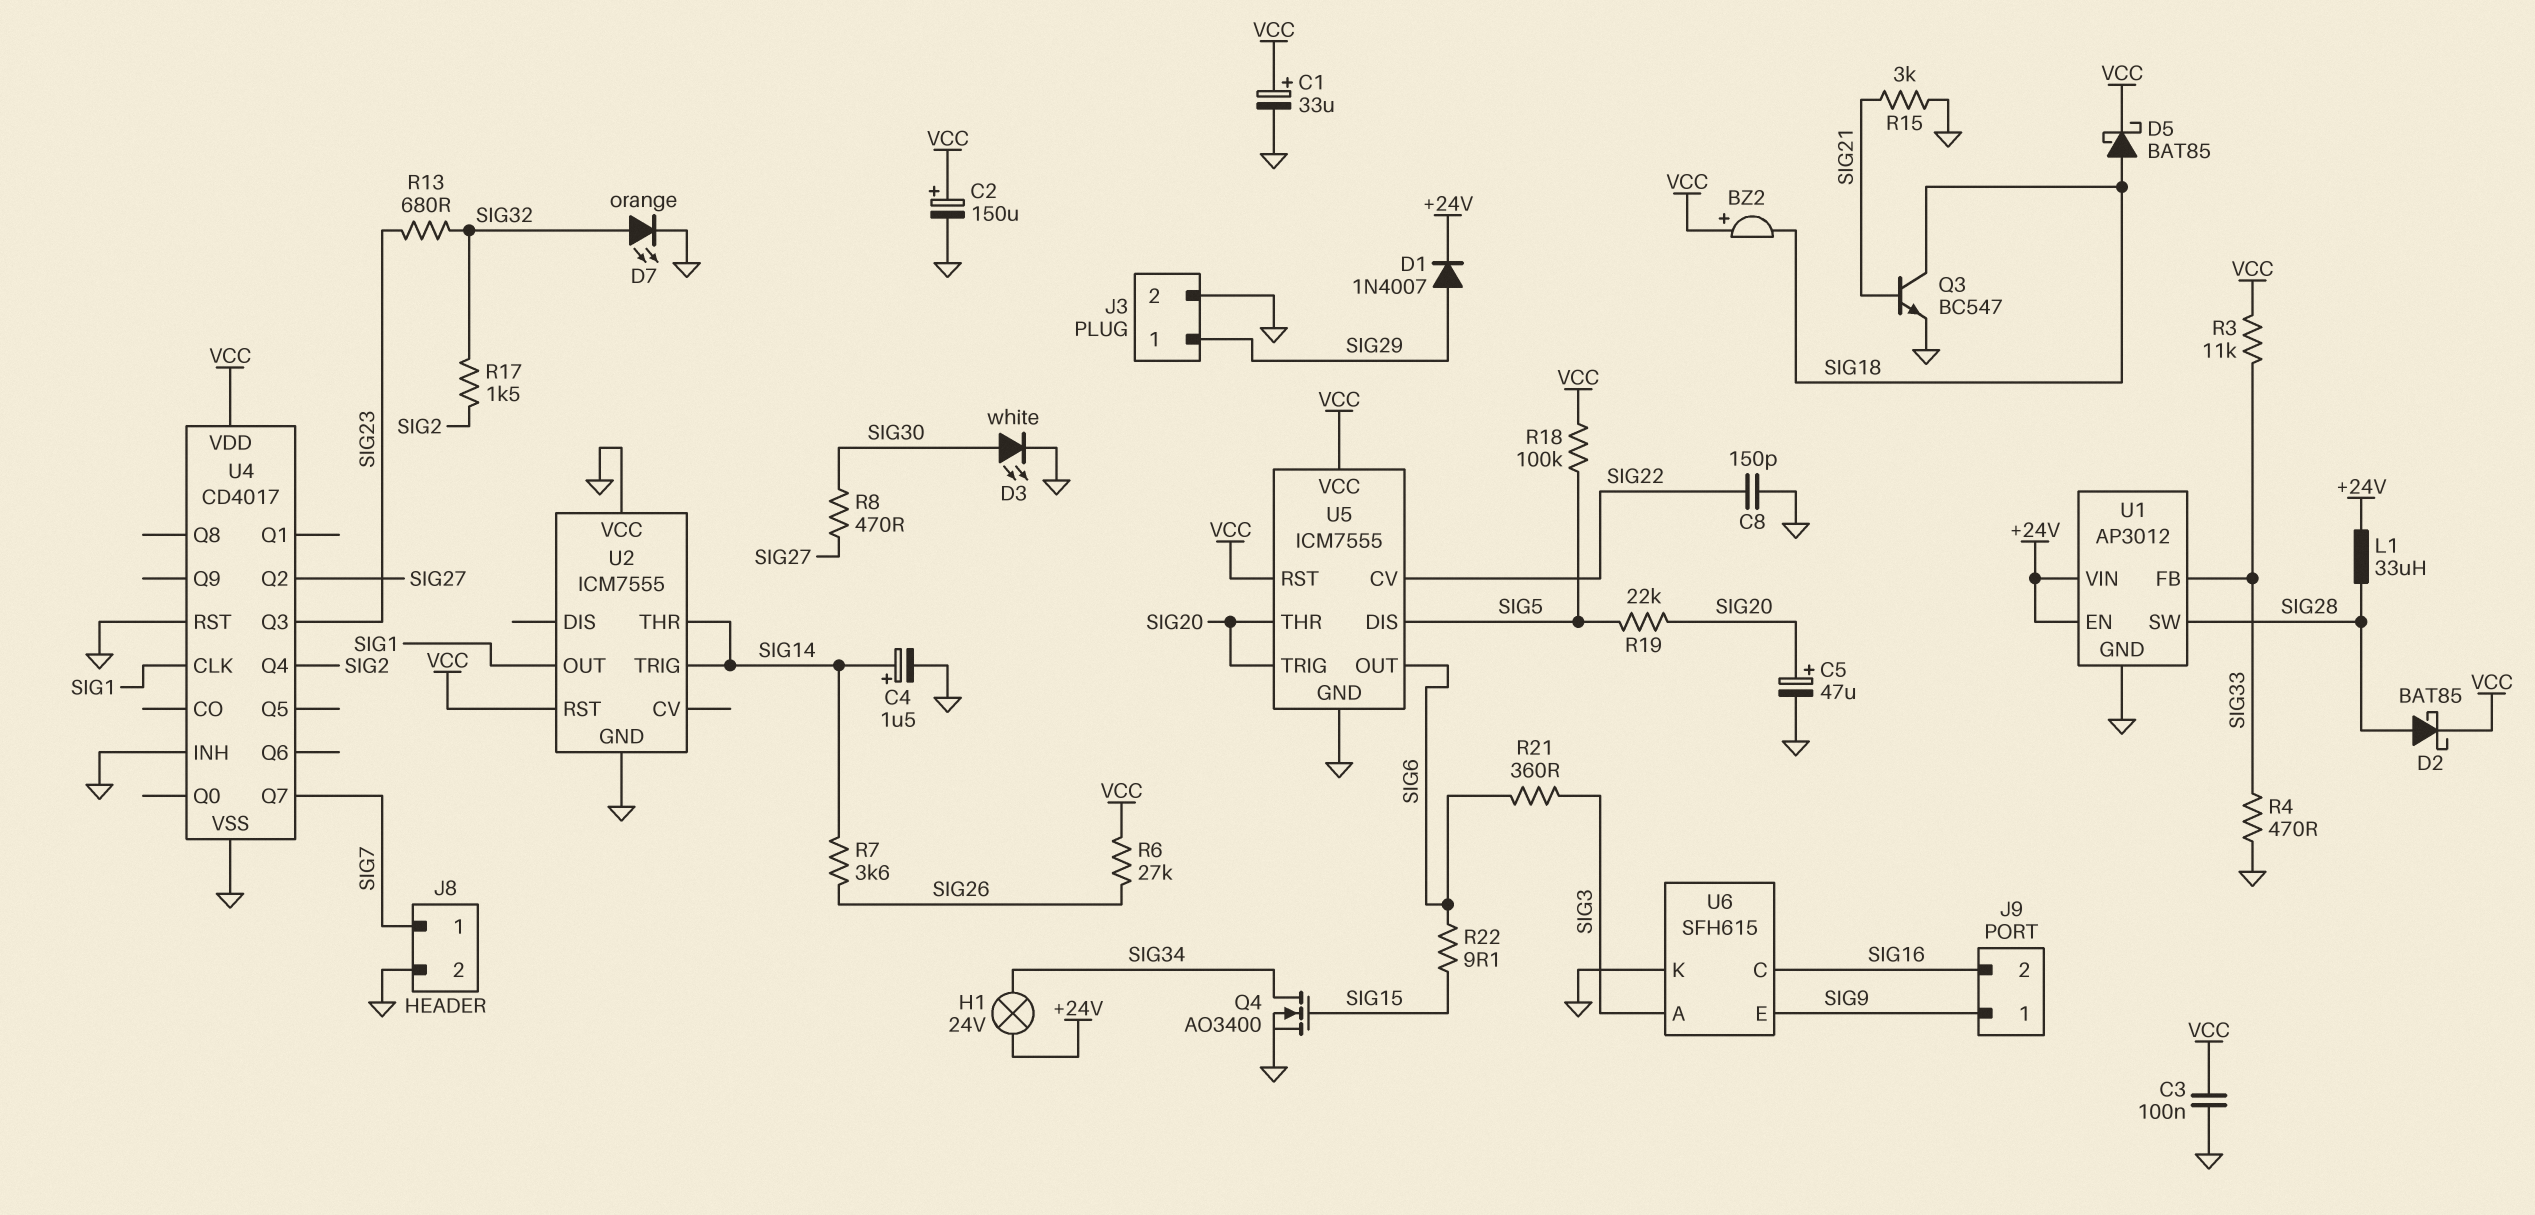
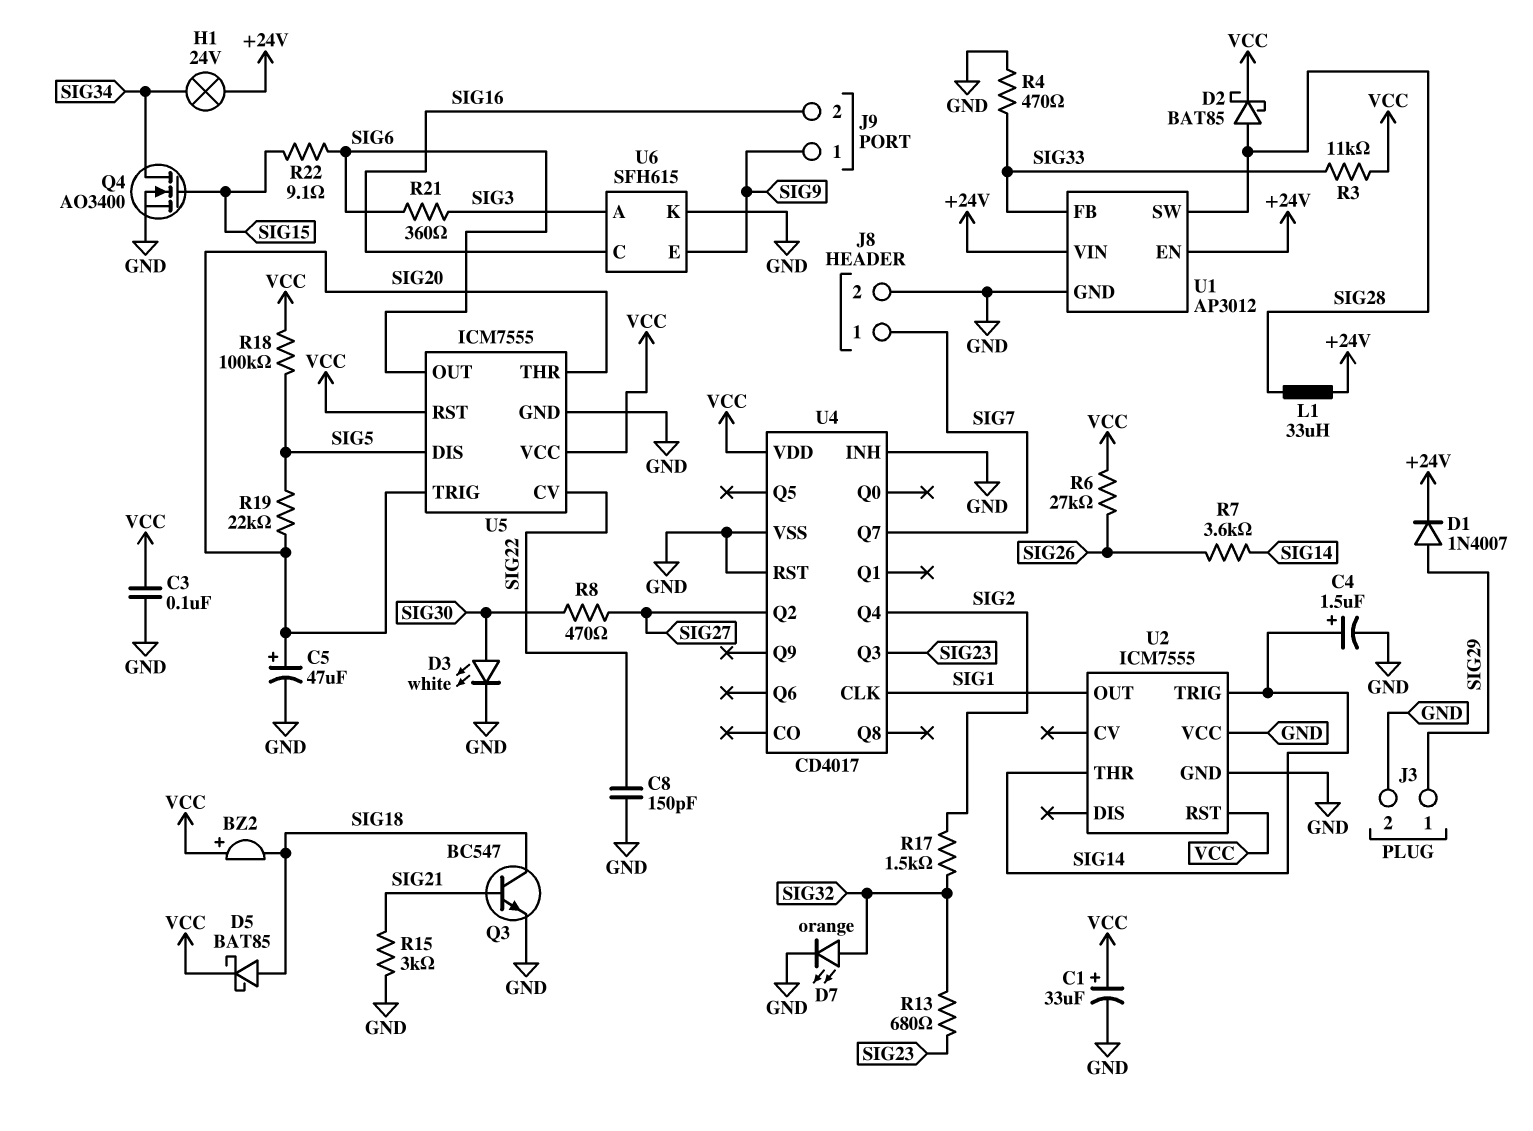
C2: 150uF (plus VCC, minus GND) -> none

